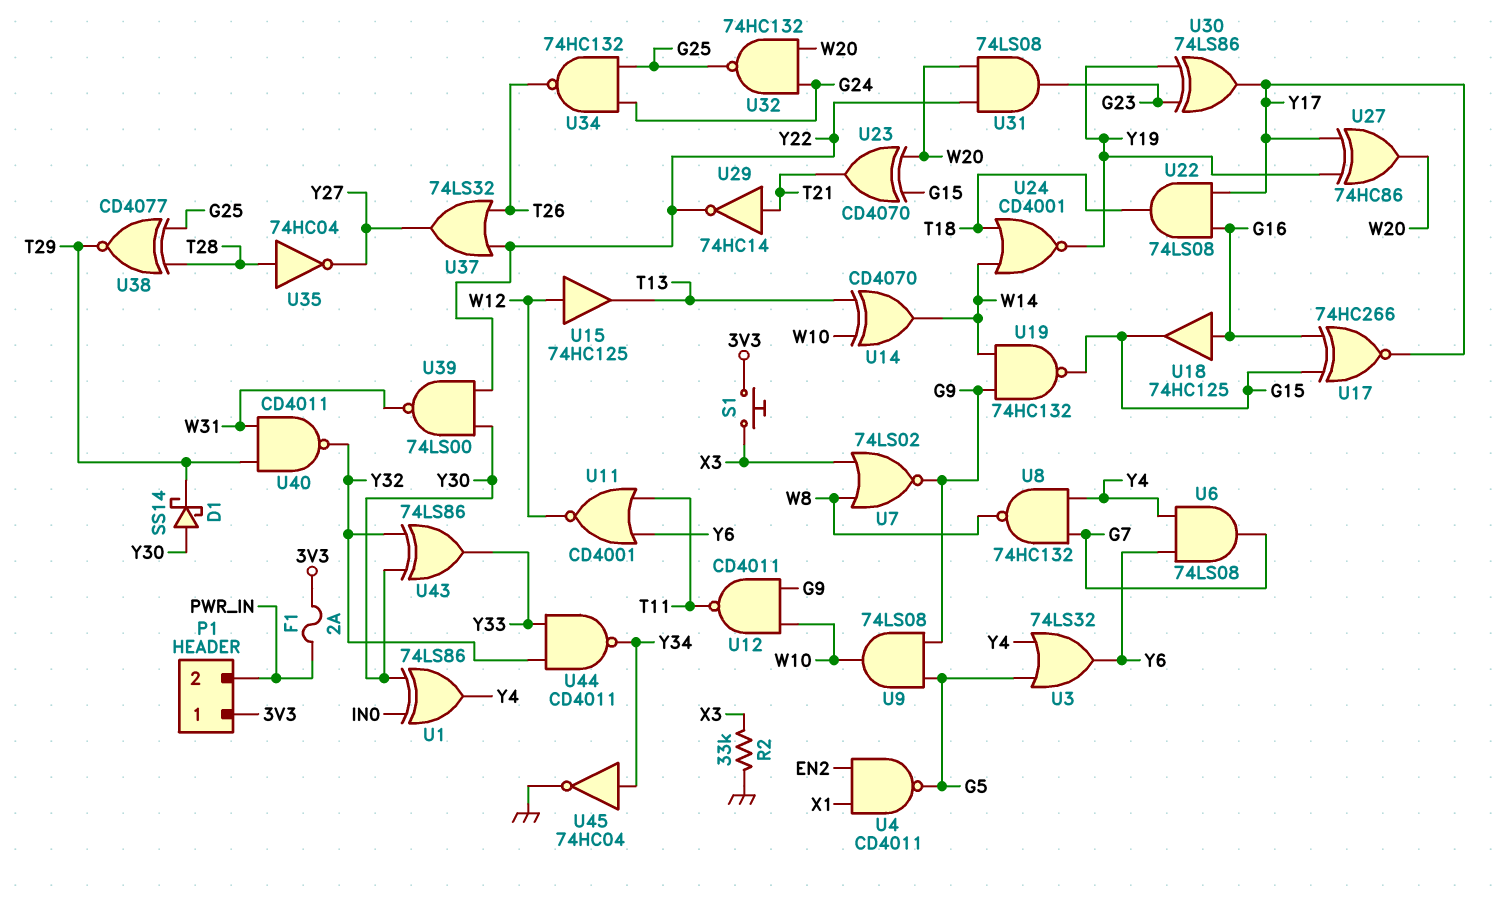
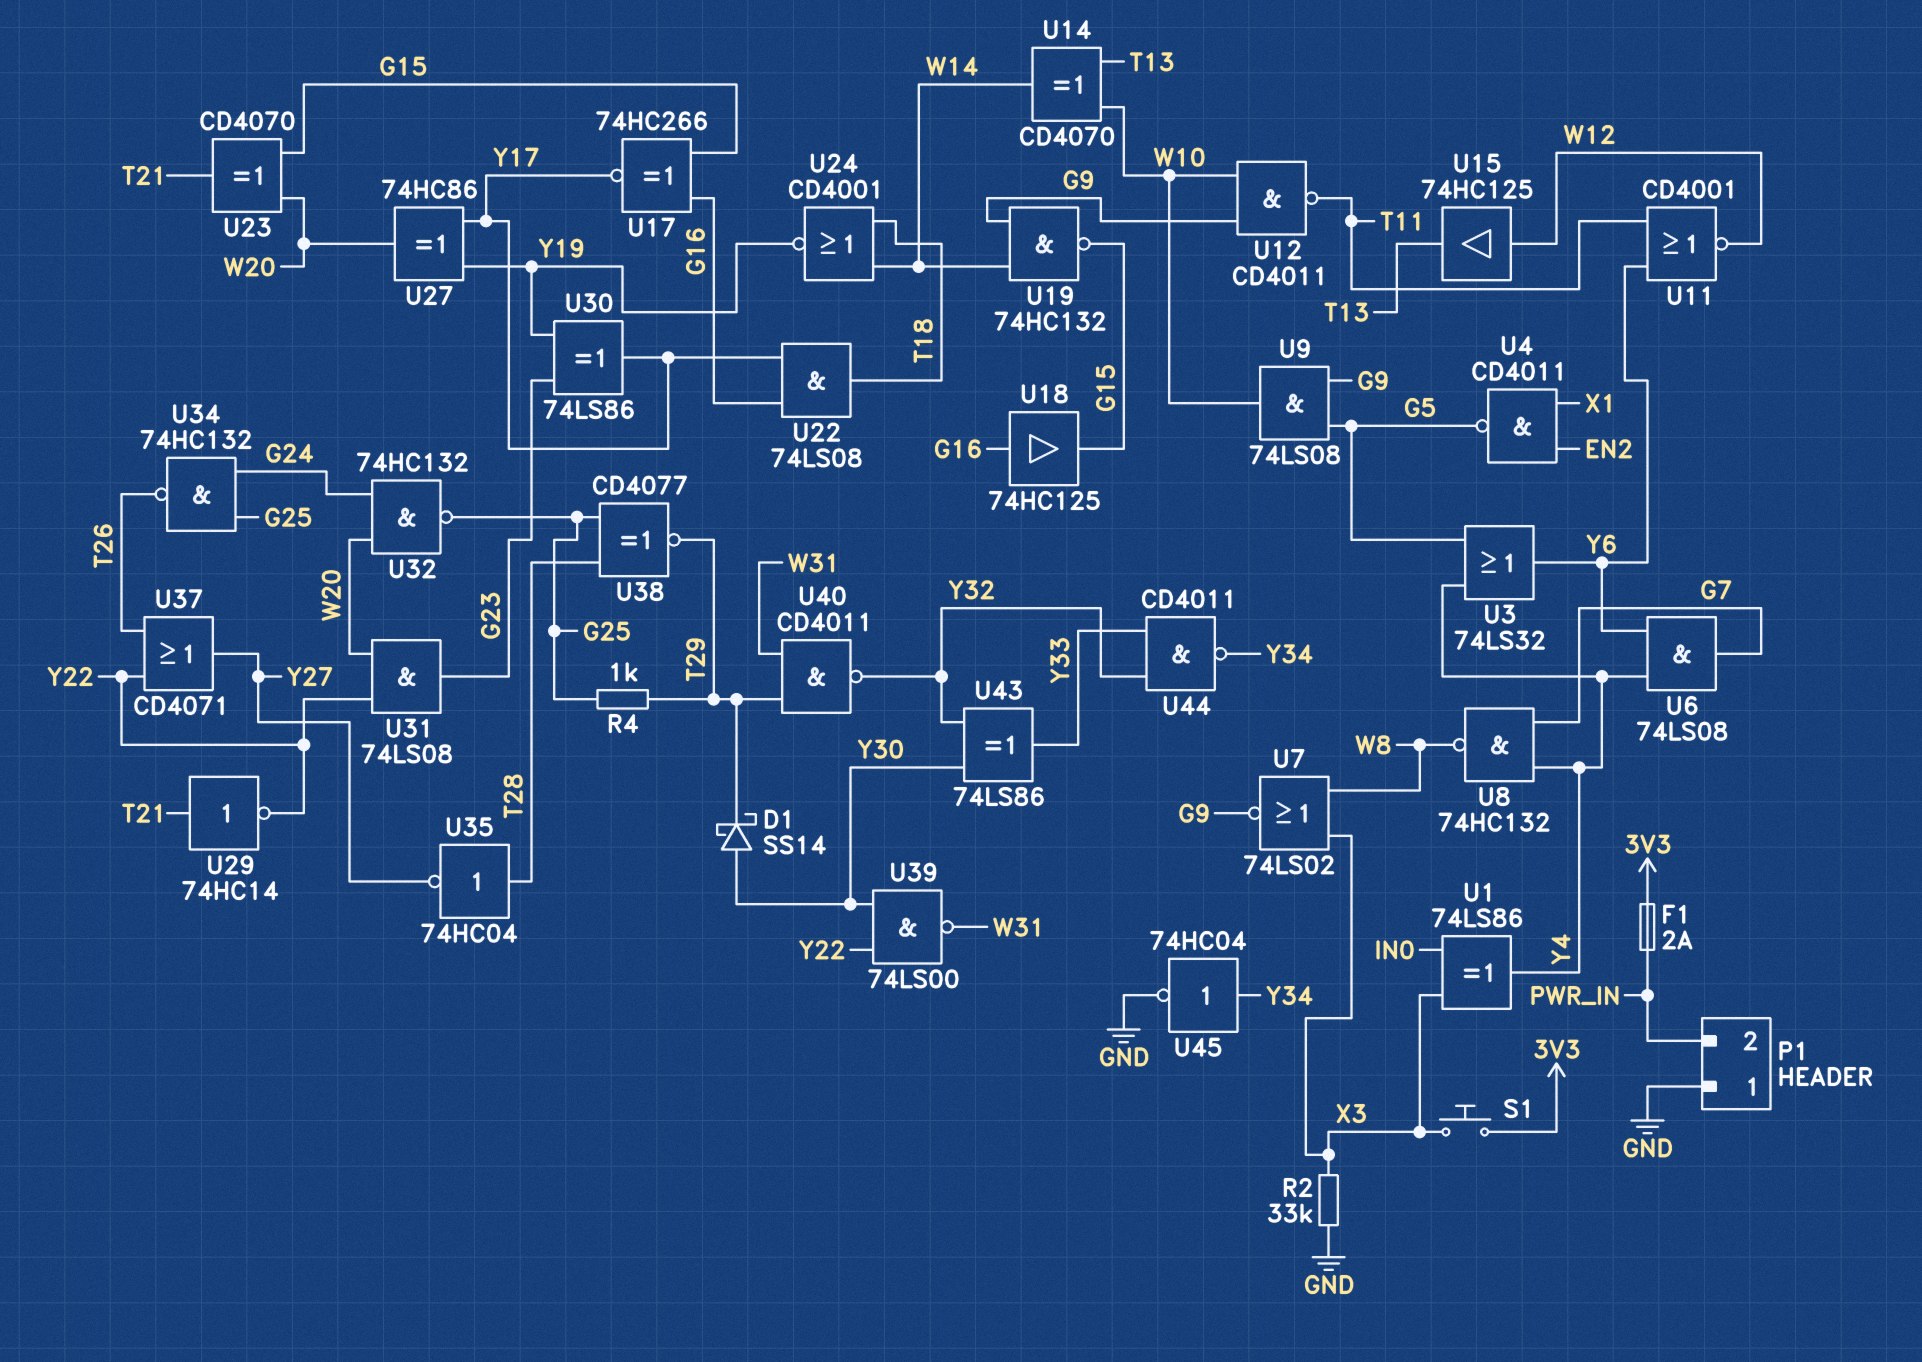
P1 pin 1: 3V3 -> GND
R4: none -> 1k (G25, T29)
U1: XOR 74LS86 (in IN0, in Y30, out Y4) -> XOR 74LS86 (in IN0, in X3, out Y4)
U37: OR 74LS32 (in T26, in Y22, out Y27) -> OR CD4071 (in T26, in Y22, out Y27)

